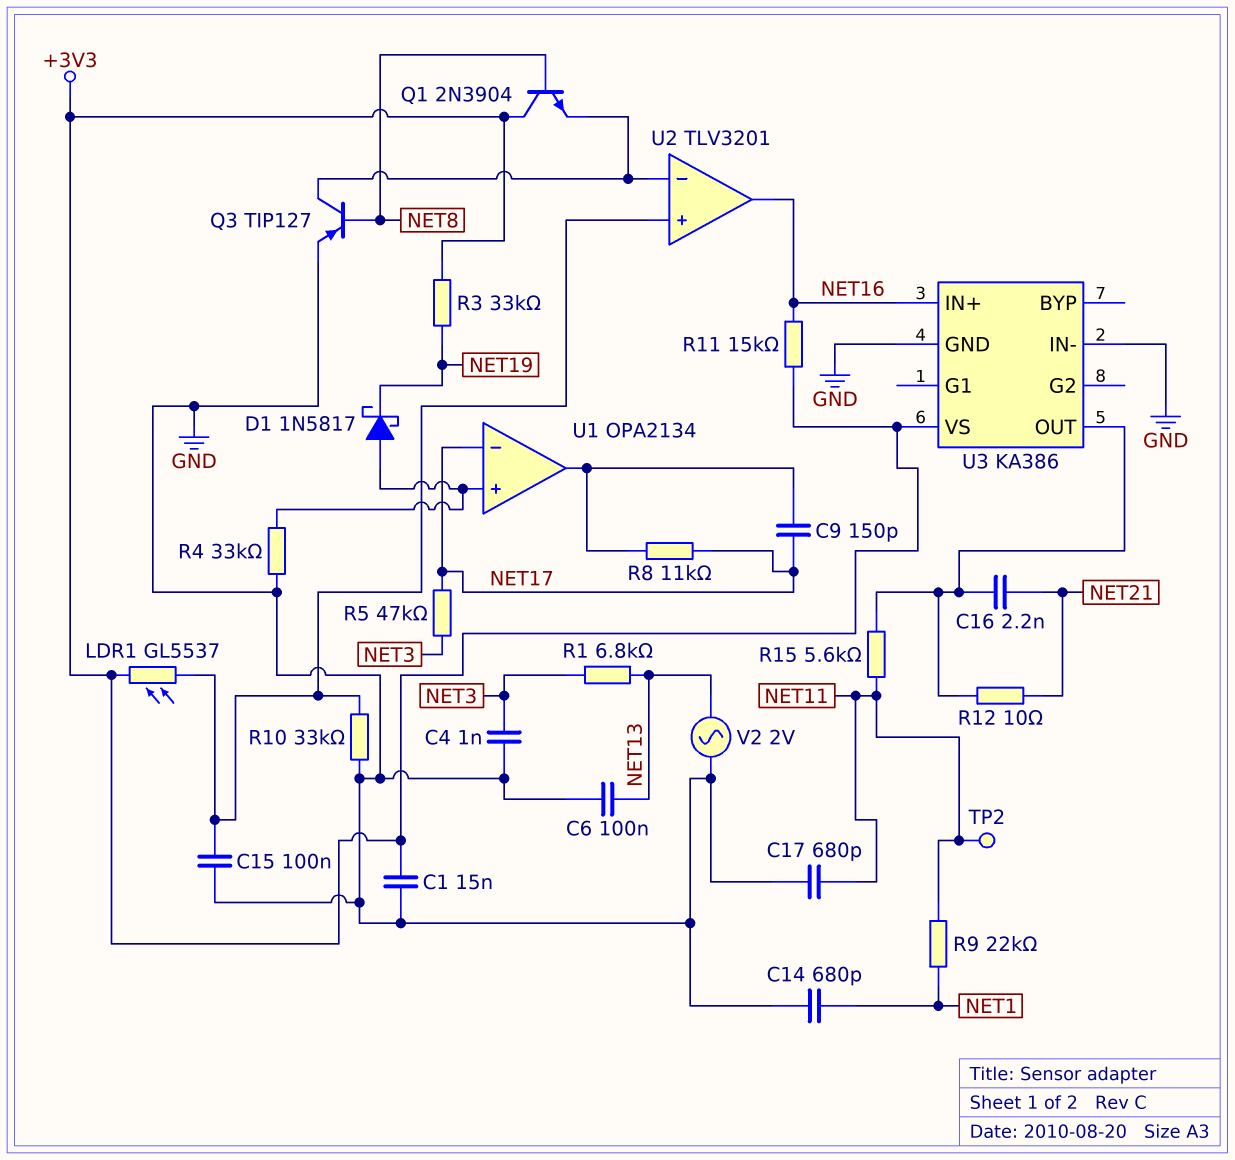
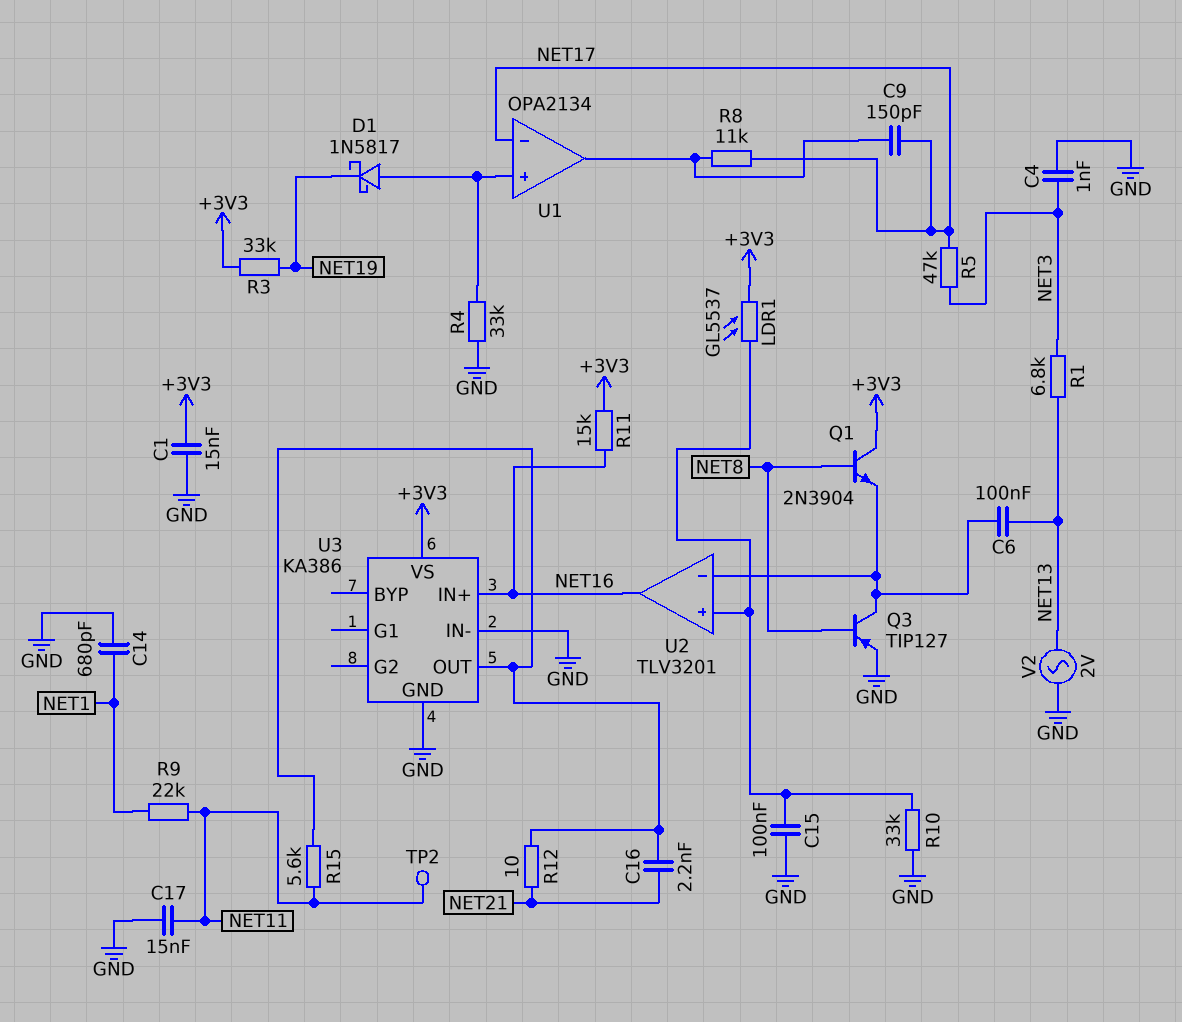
C6: 100nF (GND, NET13) -> 100nF (NET13, U2/in-)
C17: 680pF (GND, NET11) -> 15nF (GND, NET11)

